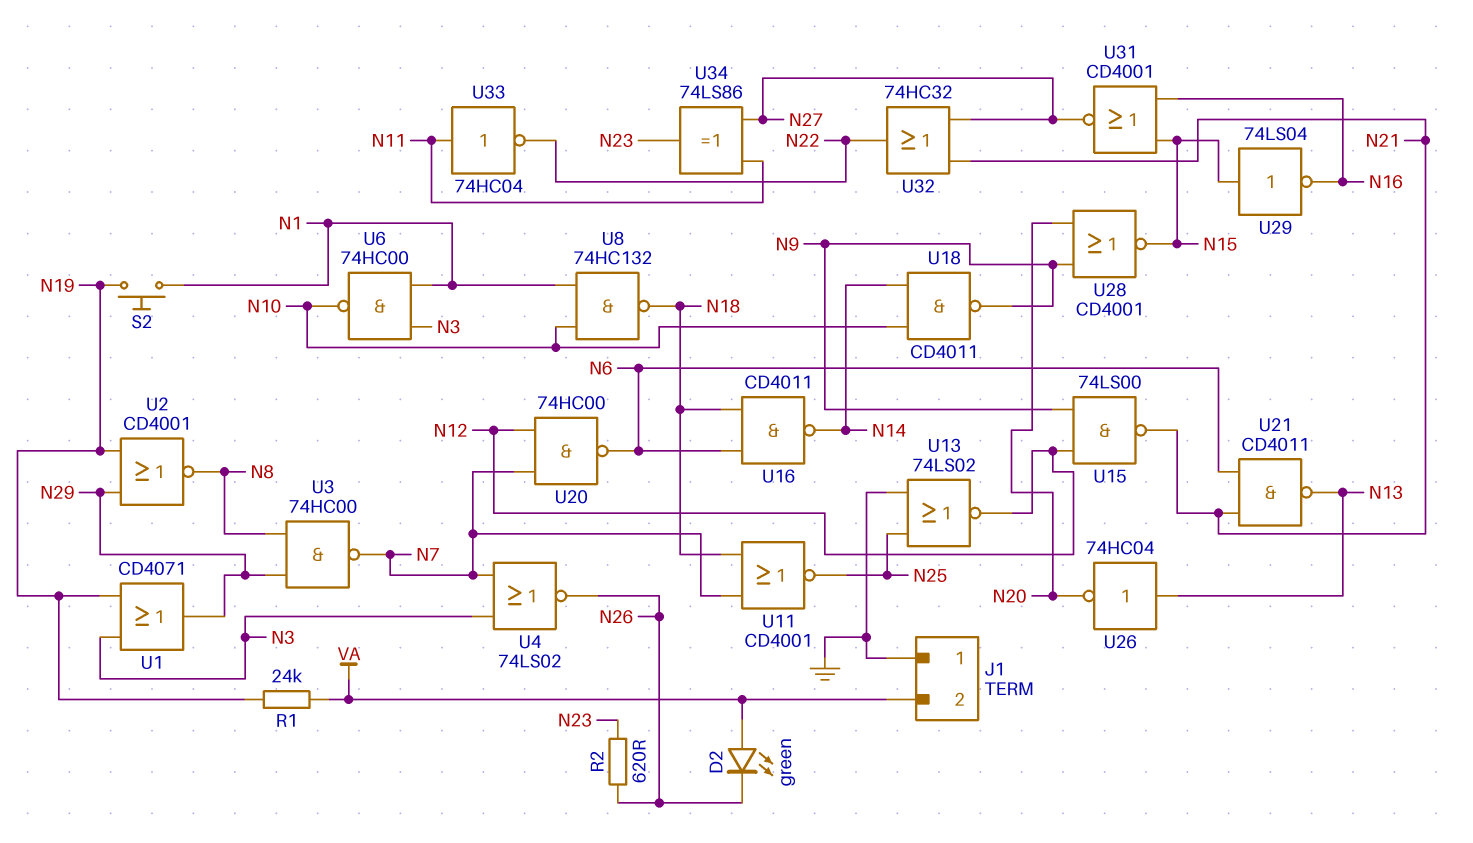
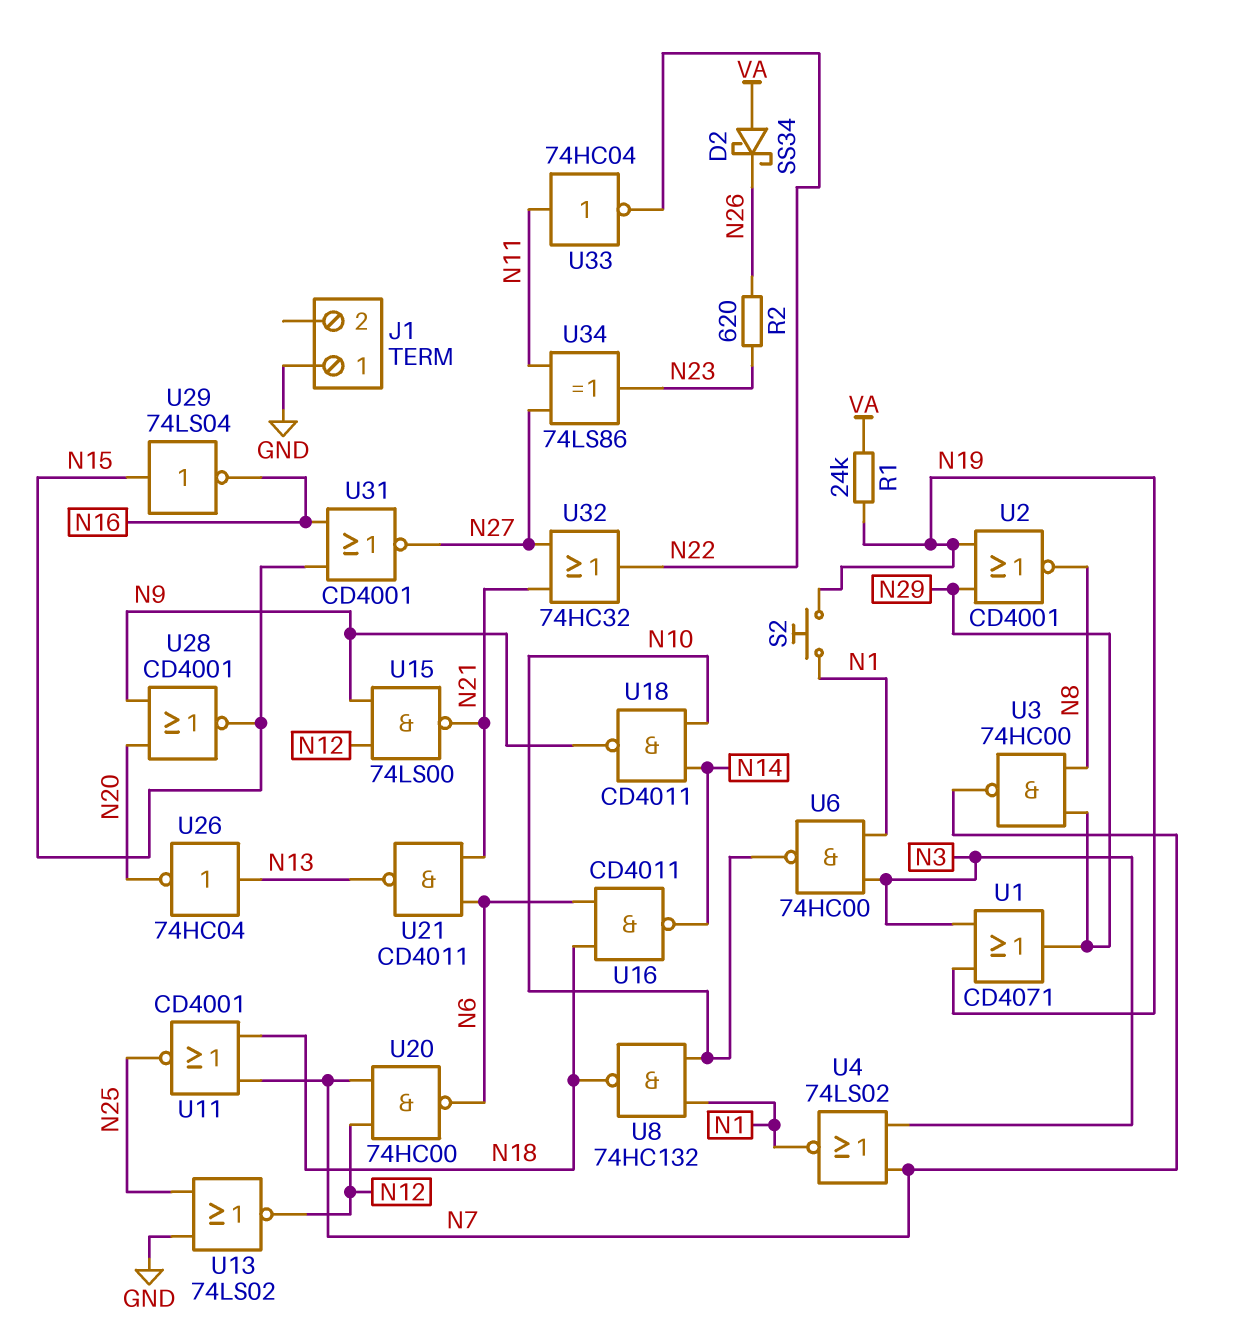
D2: LED green (A VA, K N26) -> schottky SS34 (A VA, K N26)
J1 pin 2: VA -> none
U4: NOR 74LS02 (in N3, in N7, out N26) -> NOR 74LS02 (in N3, in N7, out N1)

